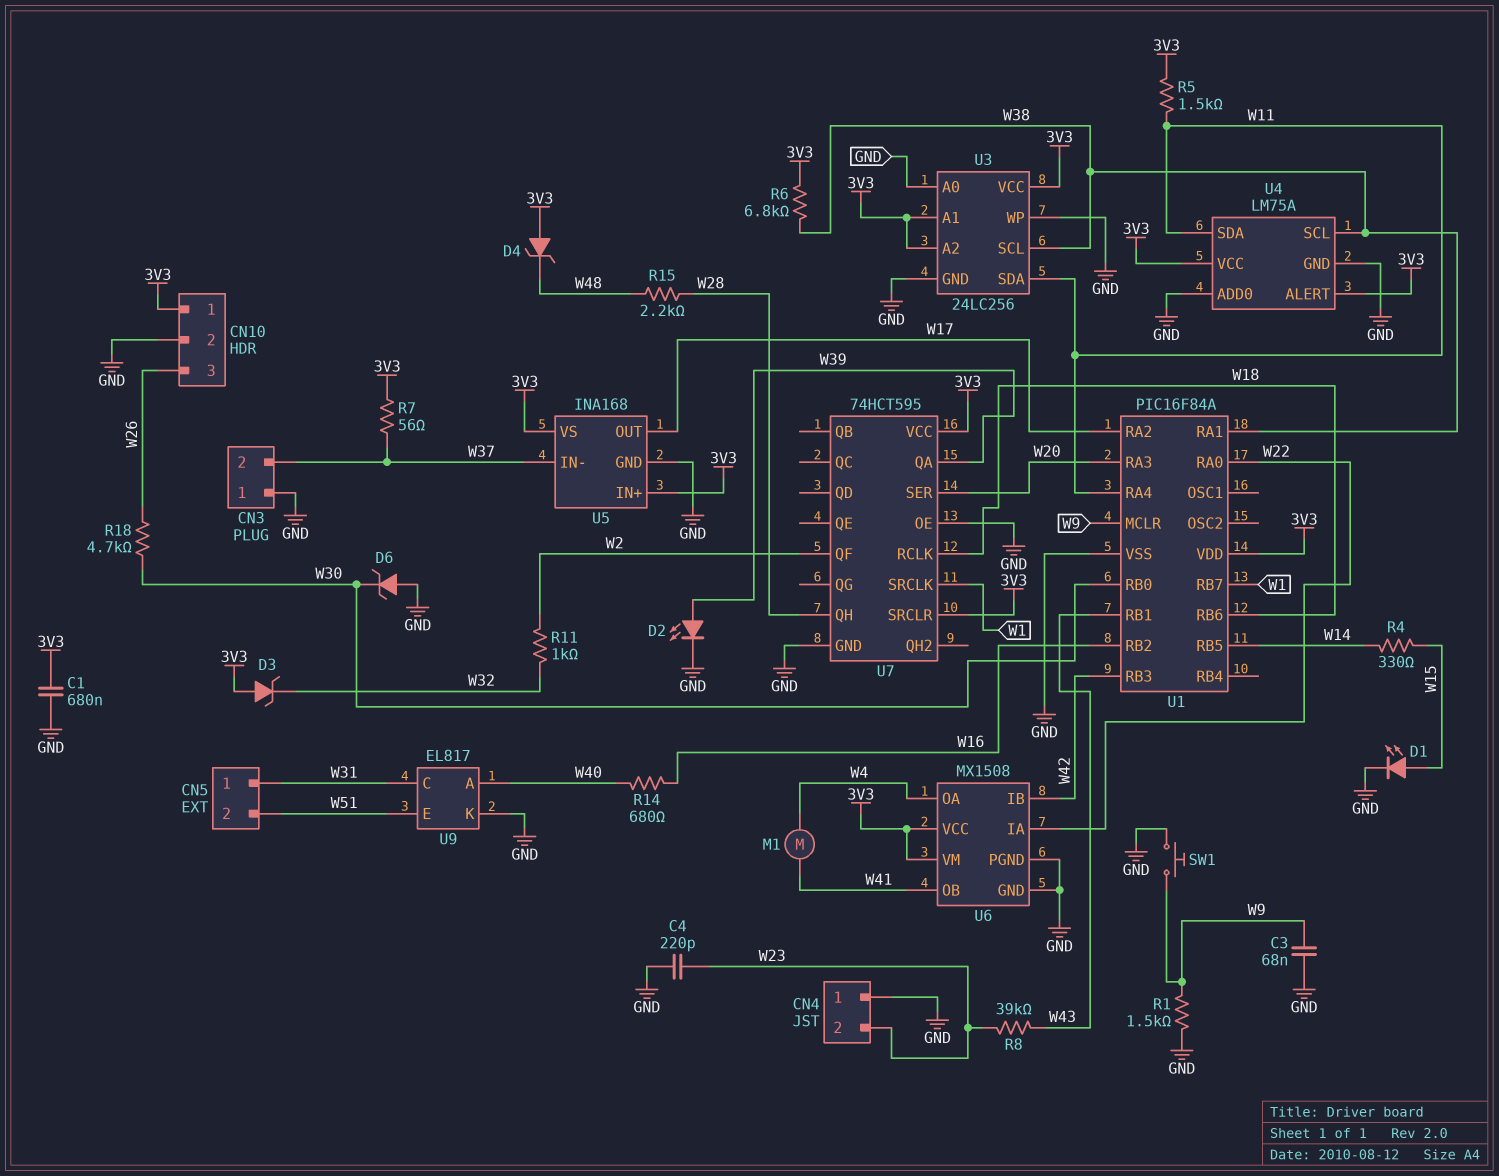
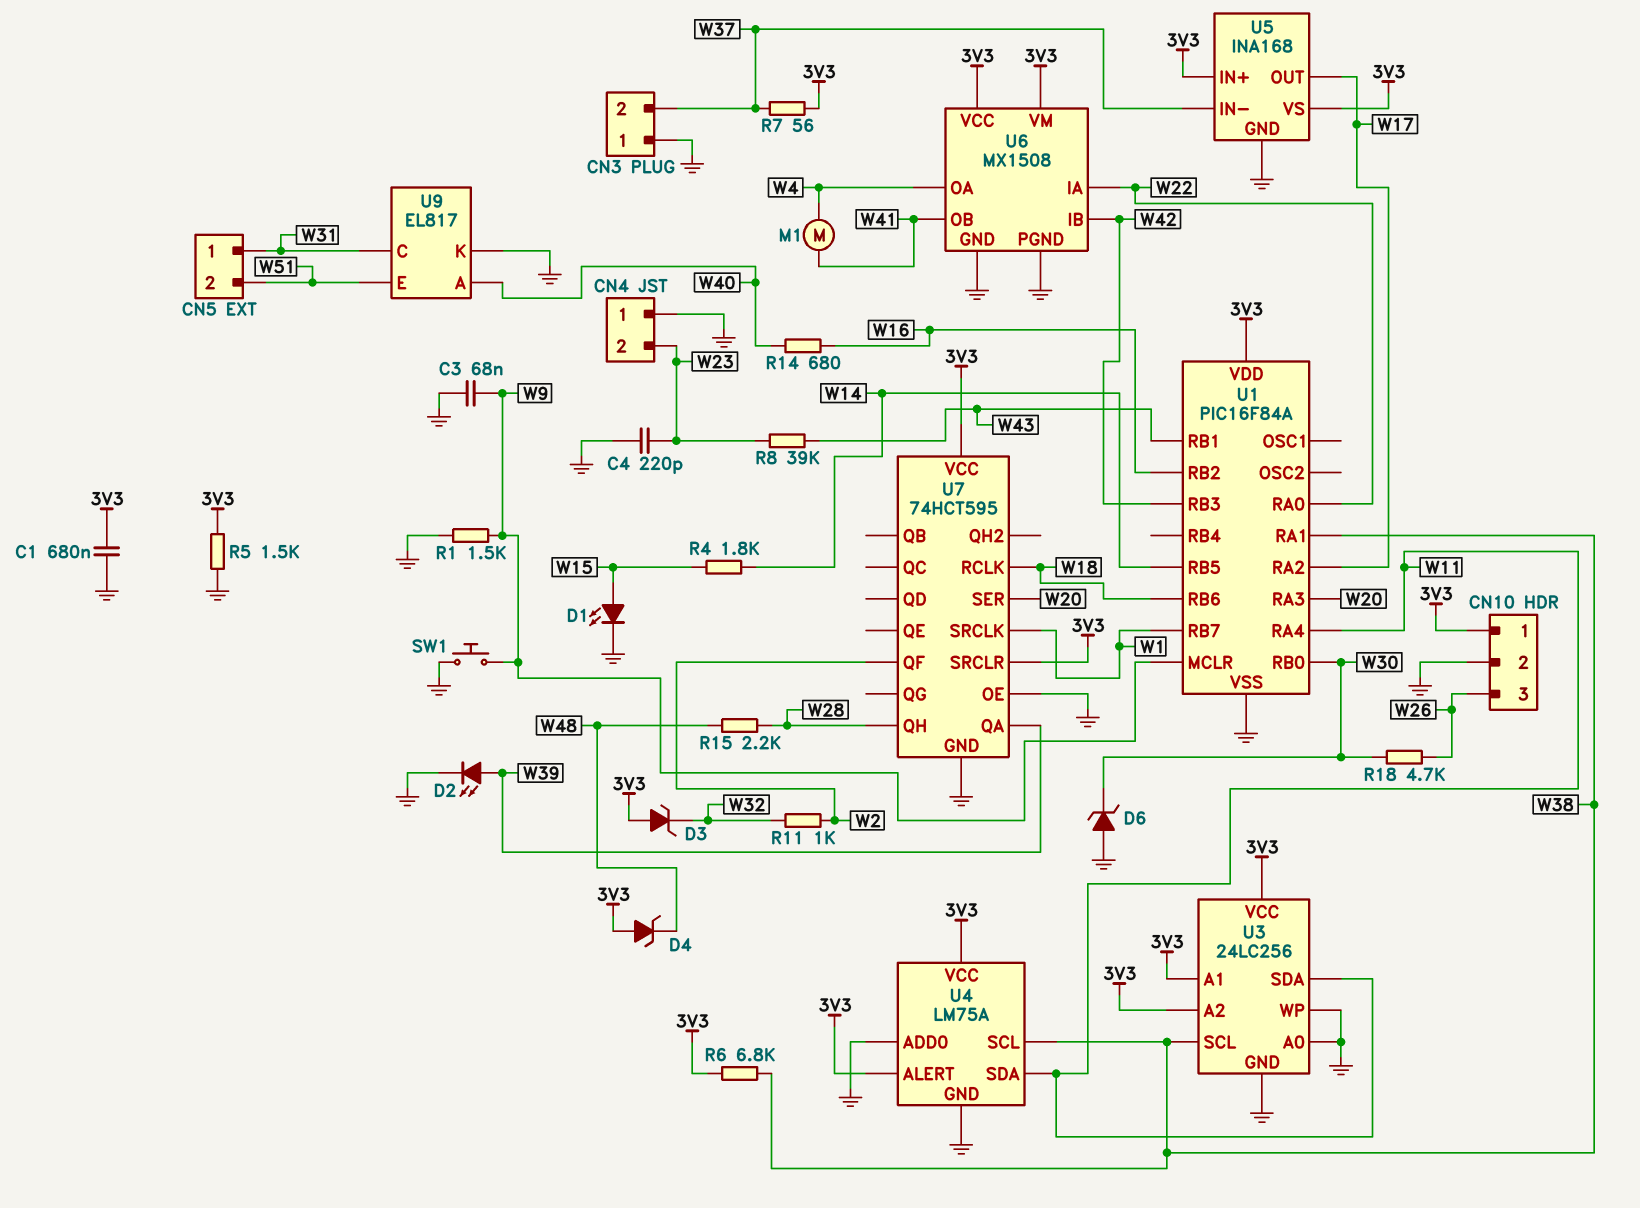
R4: 330 (W14, W15) -> 1.8k (W14, W15)
R5: 1.5k (3V3, W11) -> 1.5k (3V3, GND)

